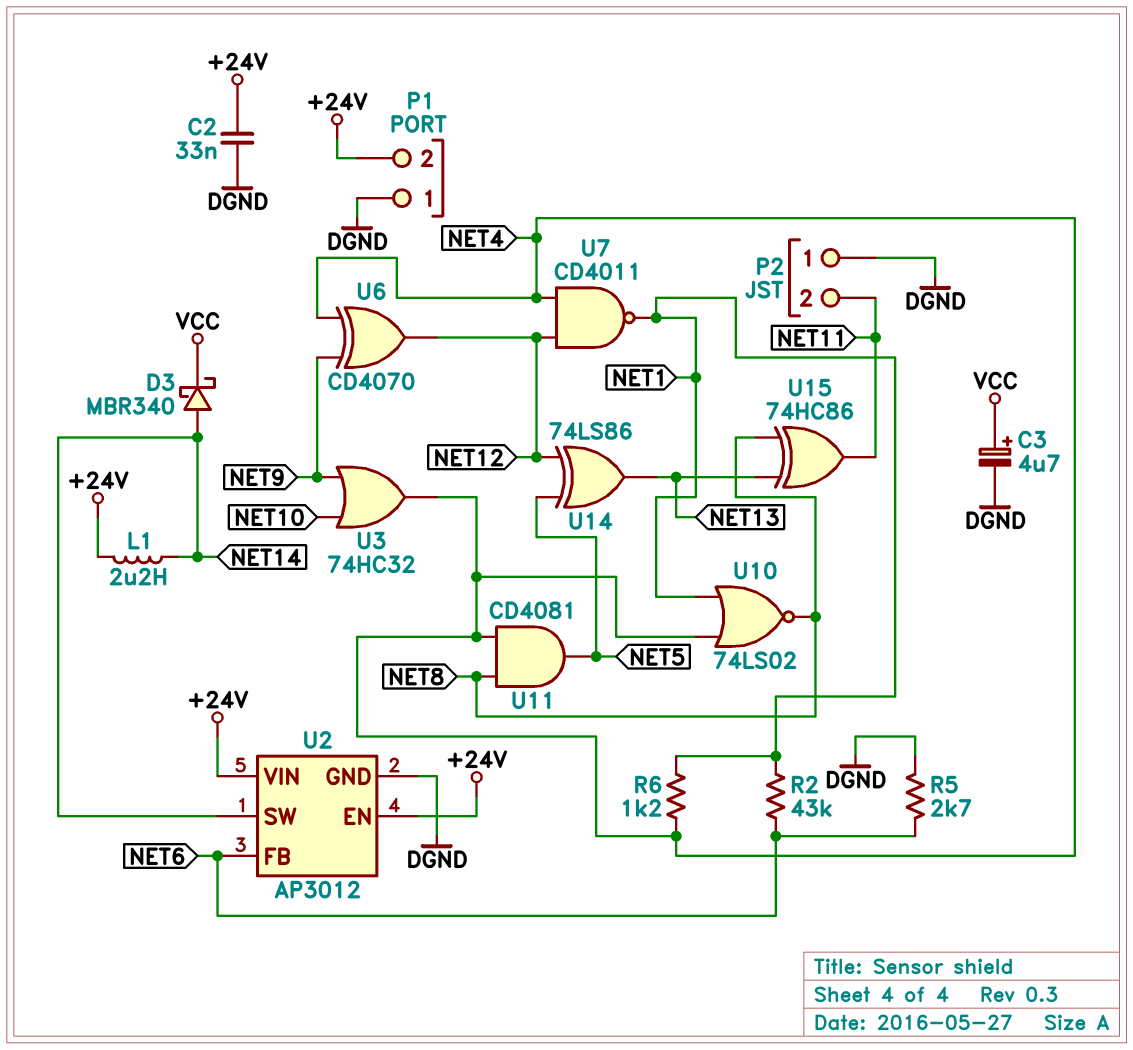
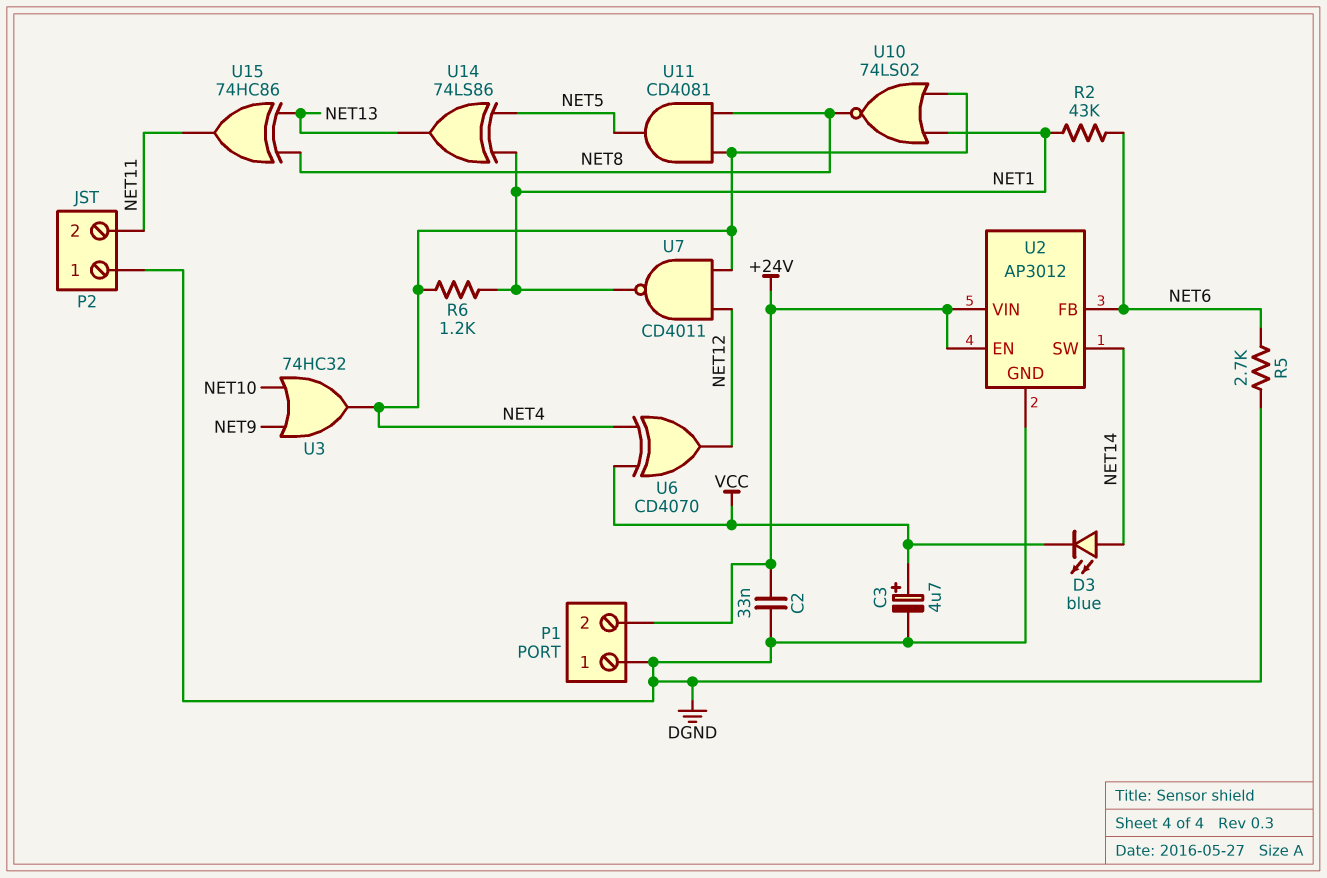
D3: schottky MBR340 (A NET14, K VCC) -> LED blue (A NET14, K VCC)
L1: 2.2uH (+24V, NET14) -> none
U6: XOR CD4070 (in NET4, in NET9, out NET12) -> XOR CD4070 (in NET4, in VCC, out NET12)
U14: XOR 74LS86 (in NET5, in NET12, out NET13) -> XOR 74LS86 (in NET1, in NET5, out NET13)

